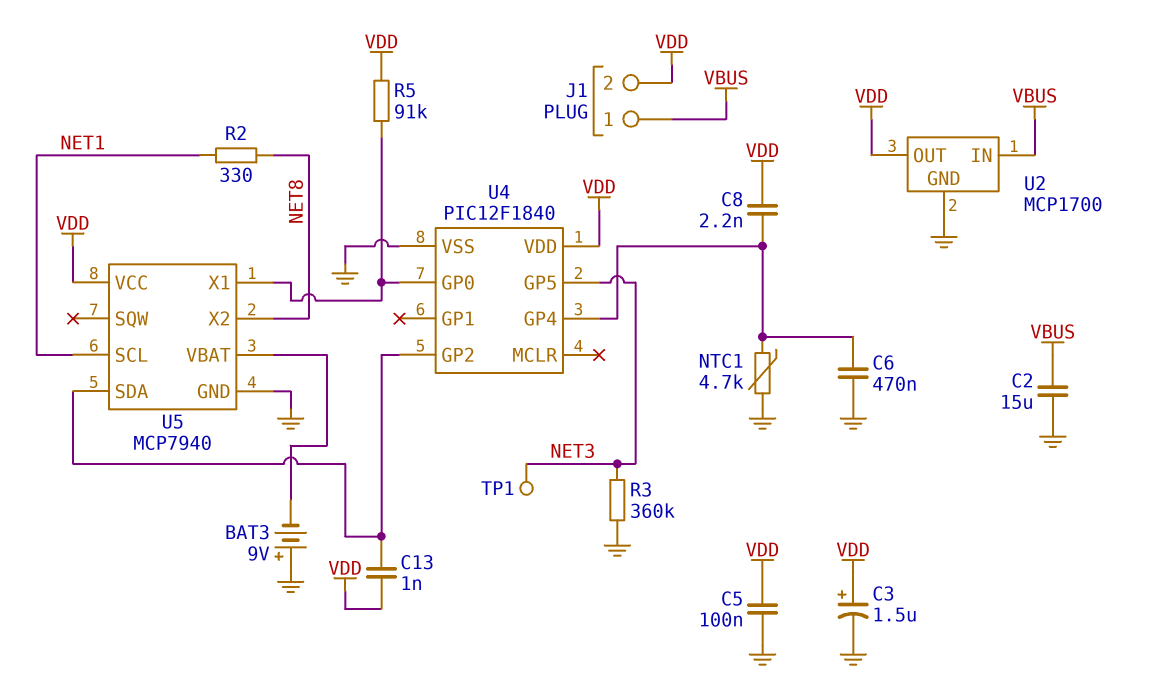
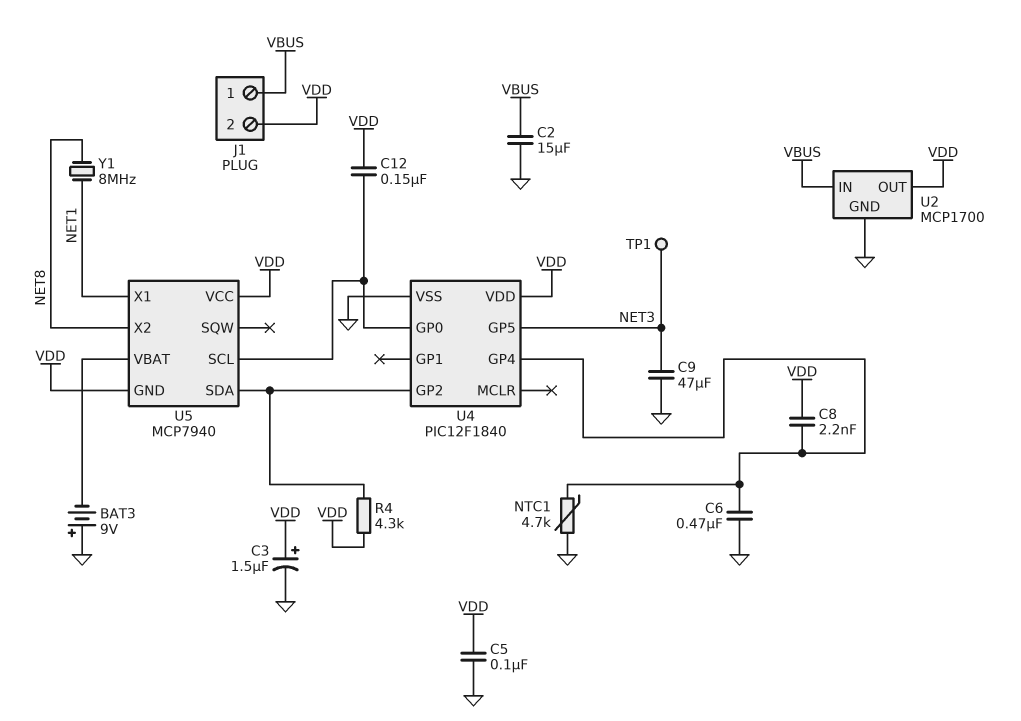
C9: none -> 47uF (GND, NET3)
C12: none -> 150nF (U4/GP0, VDD)
C13: 1nF (U4/GP2, VDD) -> none
R2: 330 (NET1, NET8) -> none
R3: 360k (GND, NET3) -> none
R4: none -> 4.3k (U4/GP2, VDD)
R5: 91k (U4/GP0, VDD) -> none
U5 pin GND: GND -> VDD
U5 pin SCL: NET1 -> U4/GP0
U5 pin X1: U4/GP0 -> NET1
Y1: none -> 8MHz (NET1, NET8)

